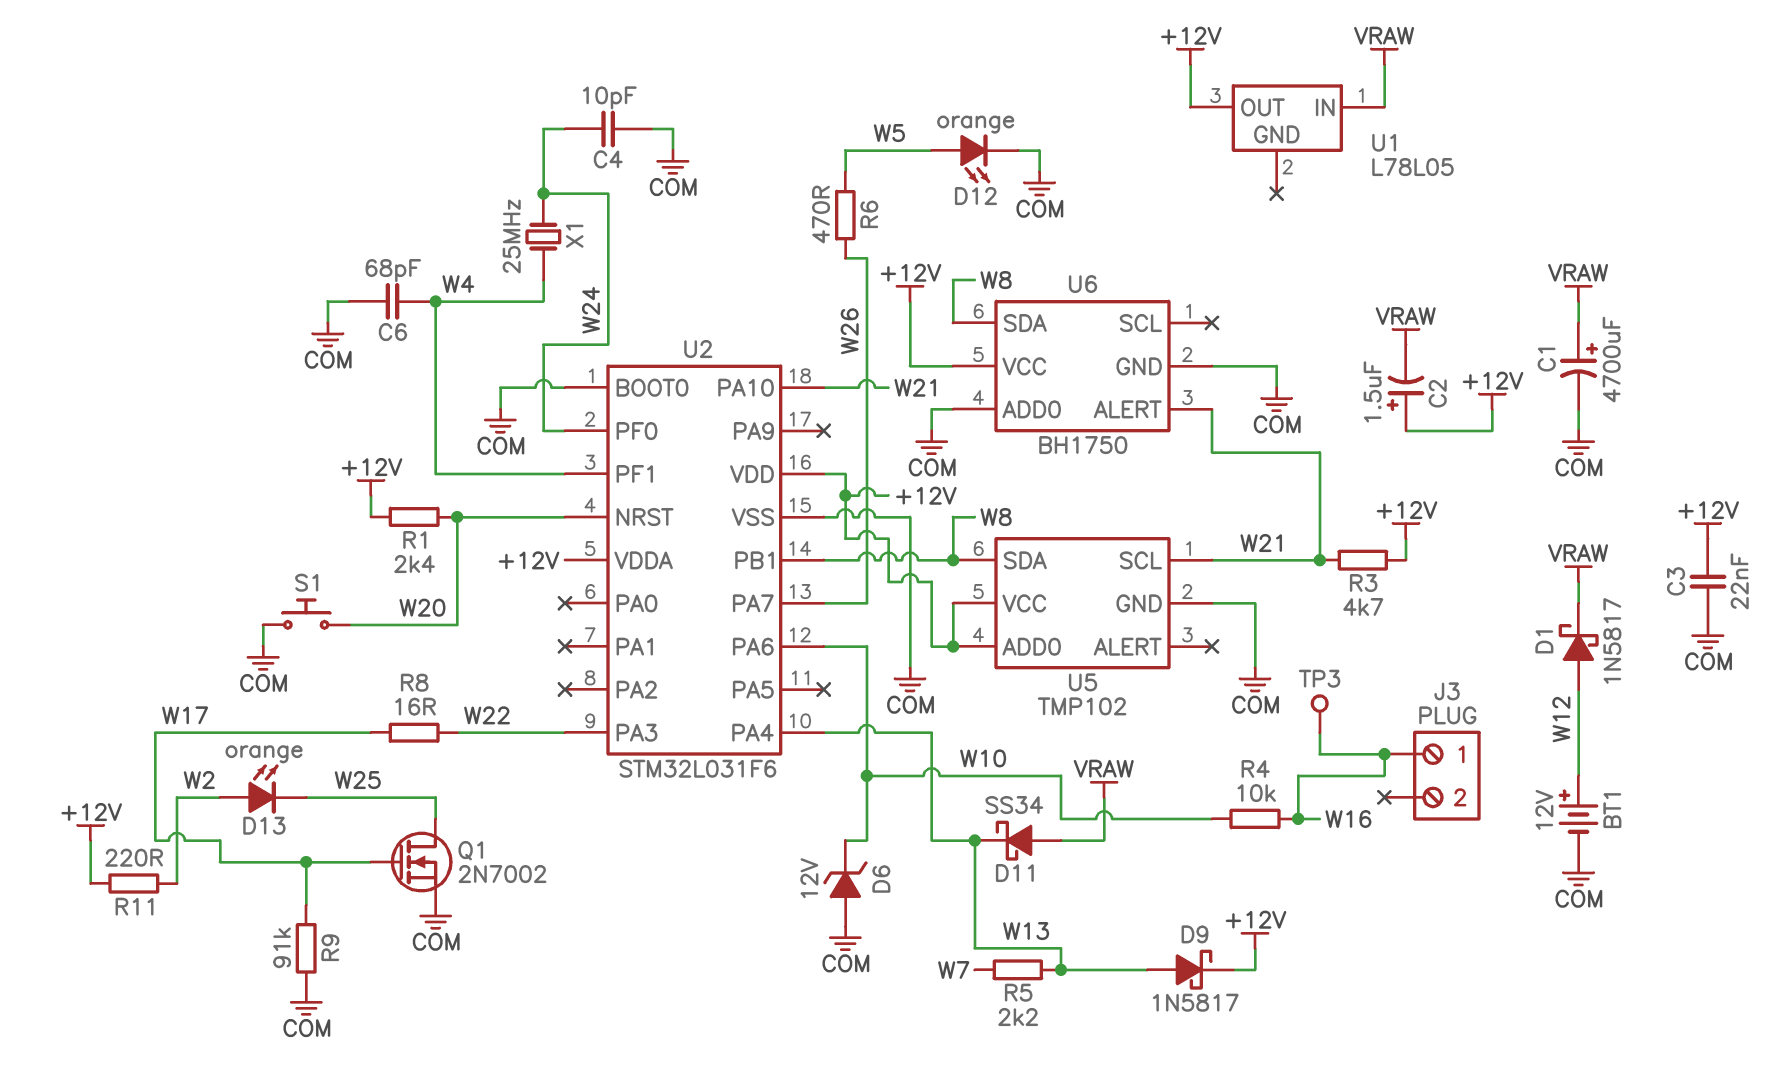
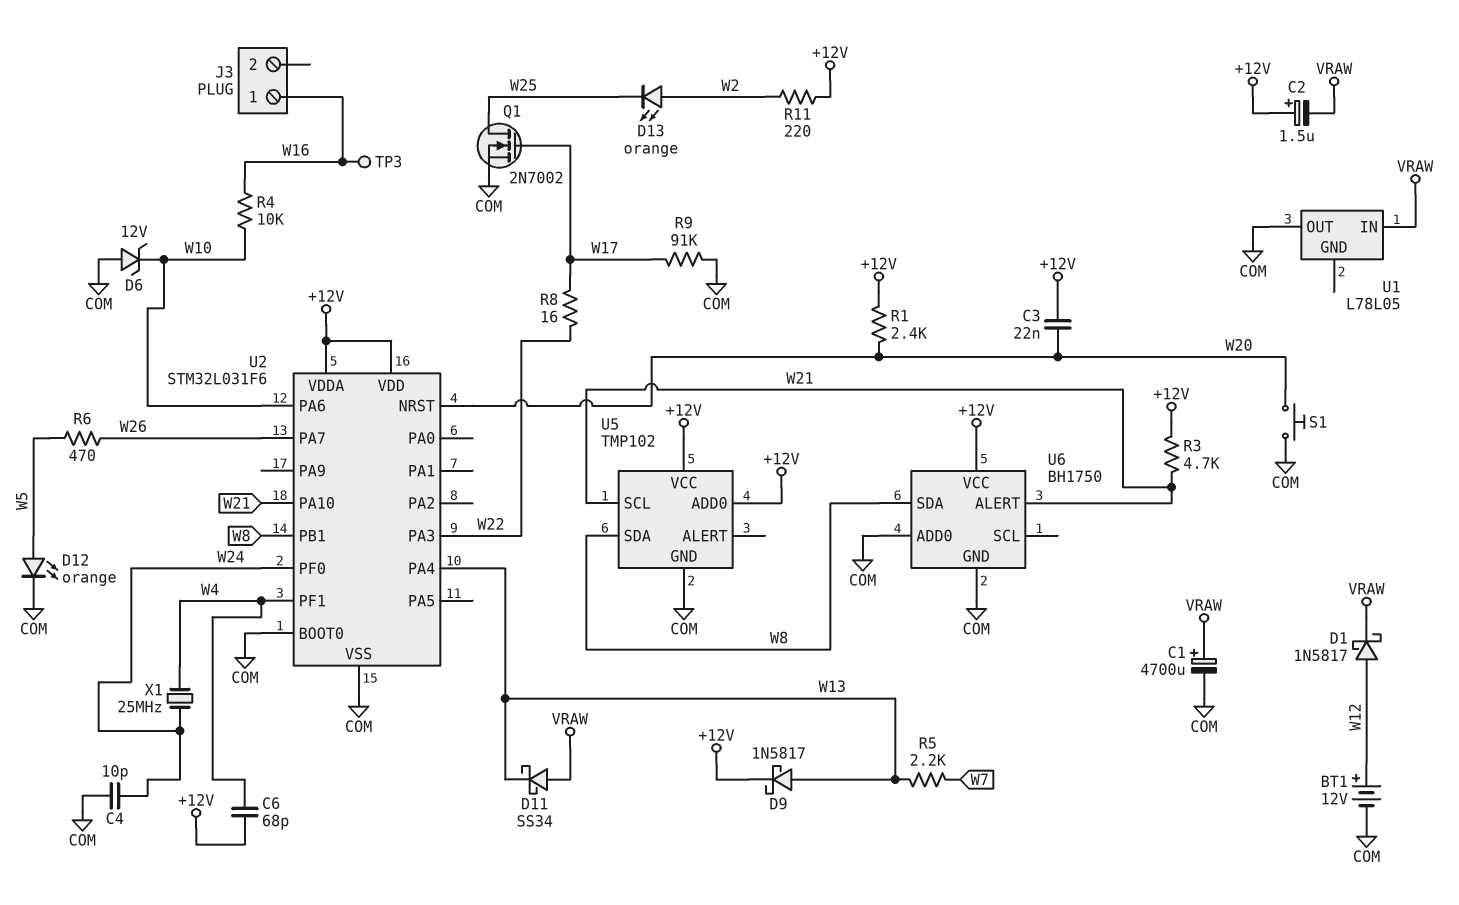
C3: 22nF (+12V, COM) -> 22nF (+12V, W20)
C6: 68pF (COM, W4) -> 68pF (+12V, W4)
U1 pin OUT: +12V -> COM

